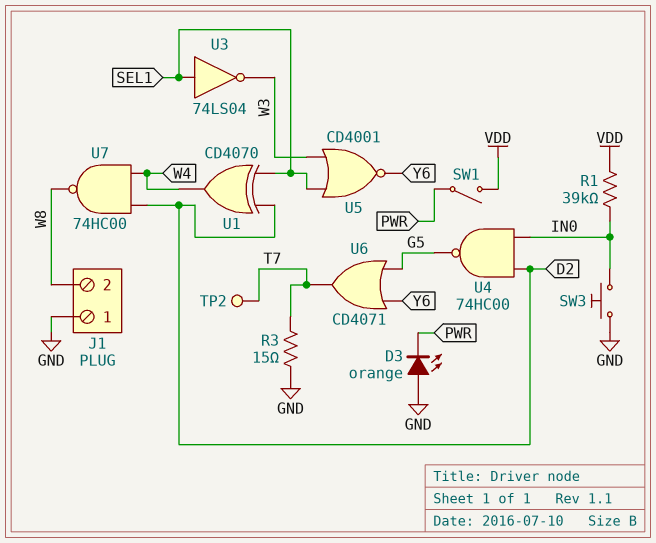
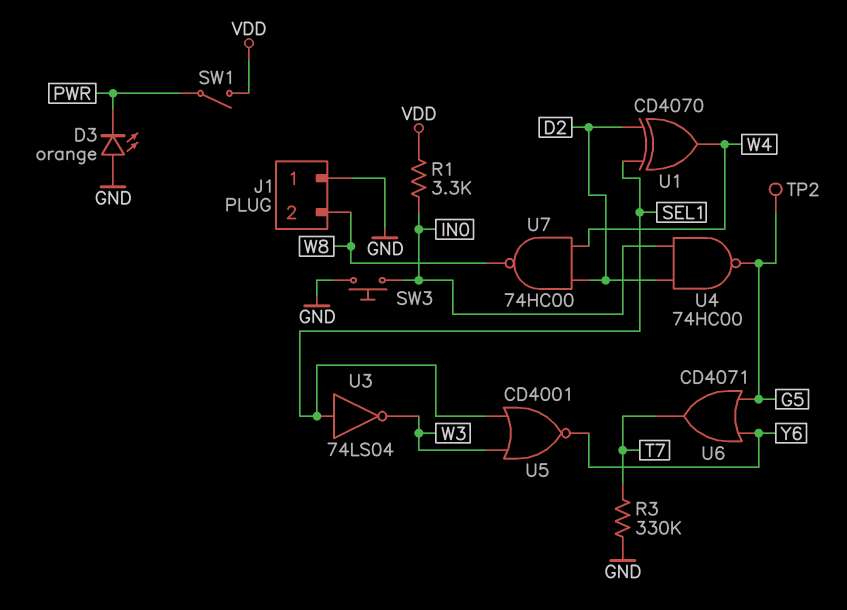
R1: 39k (IN0, VDD) -> 3.3k (IN0, VDD)
R3: 15 (GND, T7) -> 330k (GND, T7)
TP2: test point (T7) -> test point (G5)

